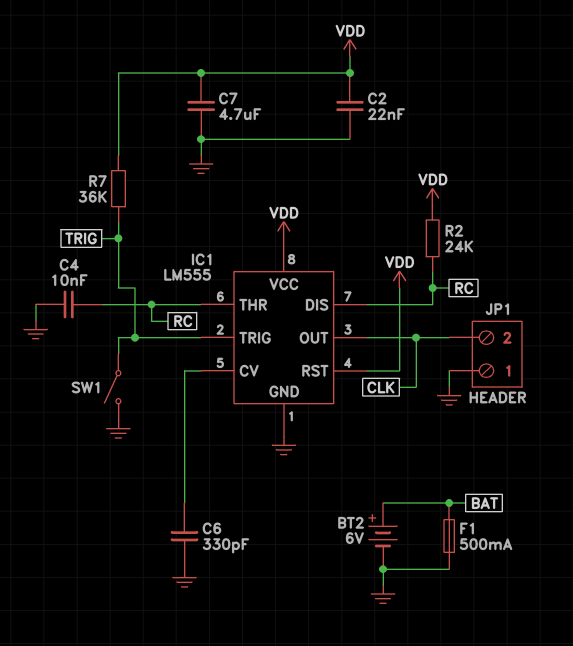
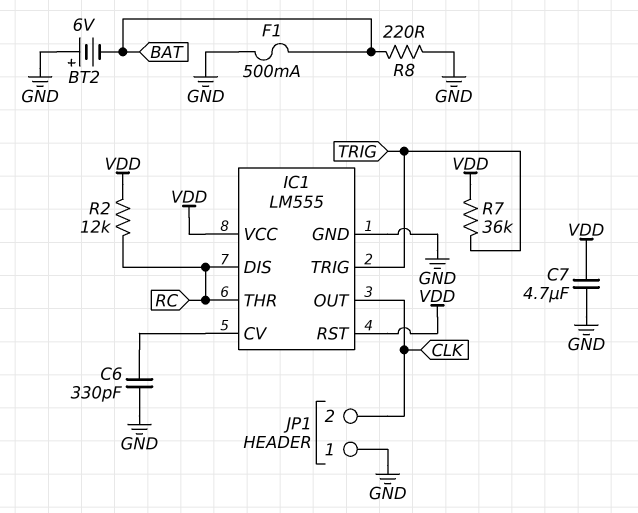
BT2: 6V (plus BAT, minus GND) -> 6V (plus GND, minus BAT)
C2: 22nF (GND, VDD) -> none
C4: 10nF (GND, RC) -> none
R2: 24k (RC, VDD) -> 12k (RC, VDD)
R8: none -> 220 (BAT, GND)
SW1: switch (GND, TRIG) -> none

